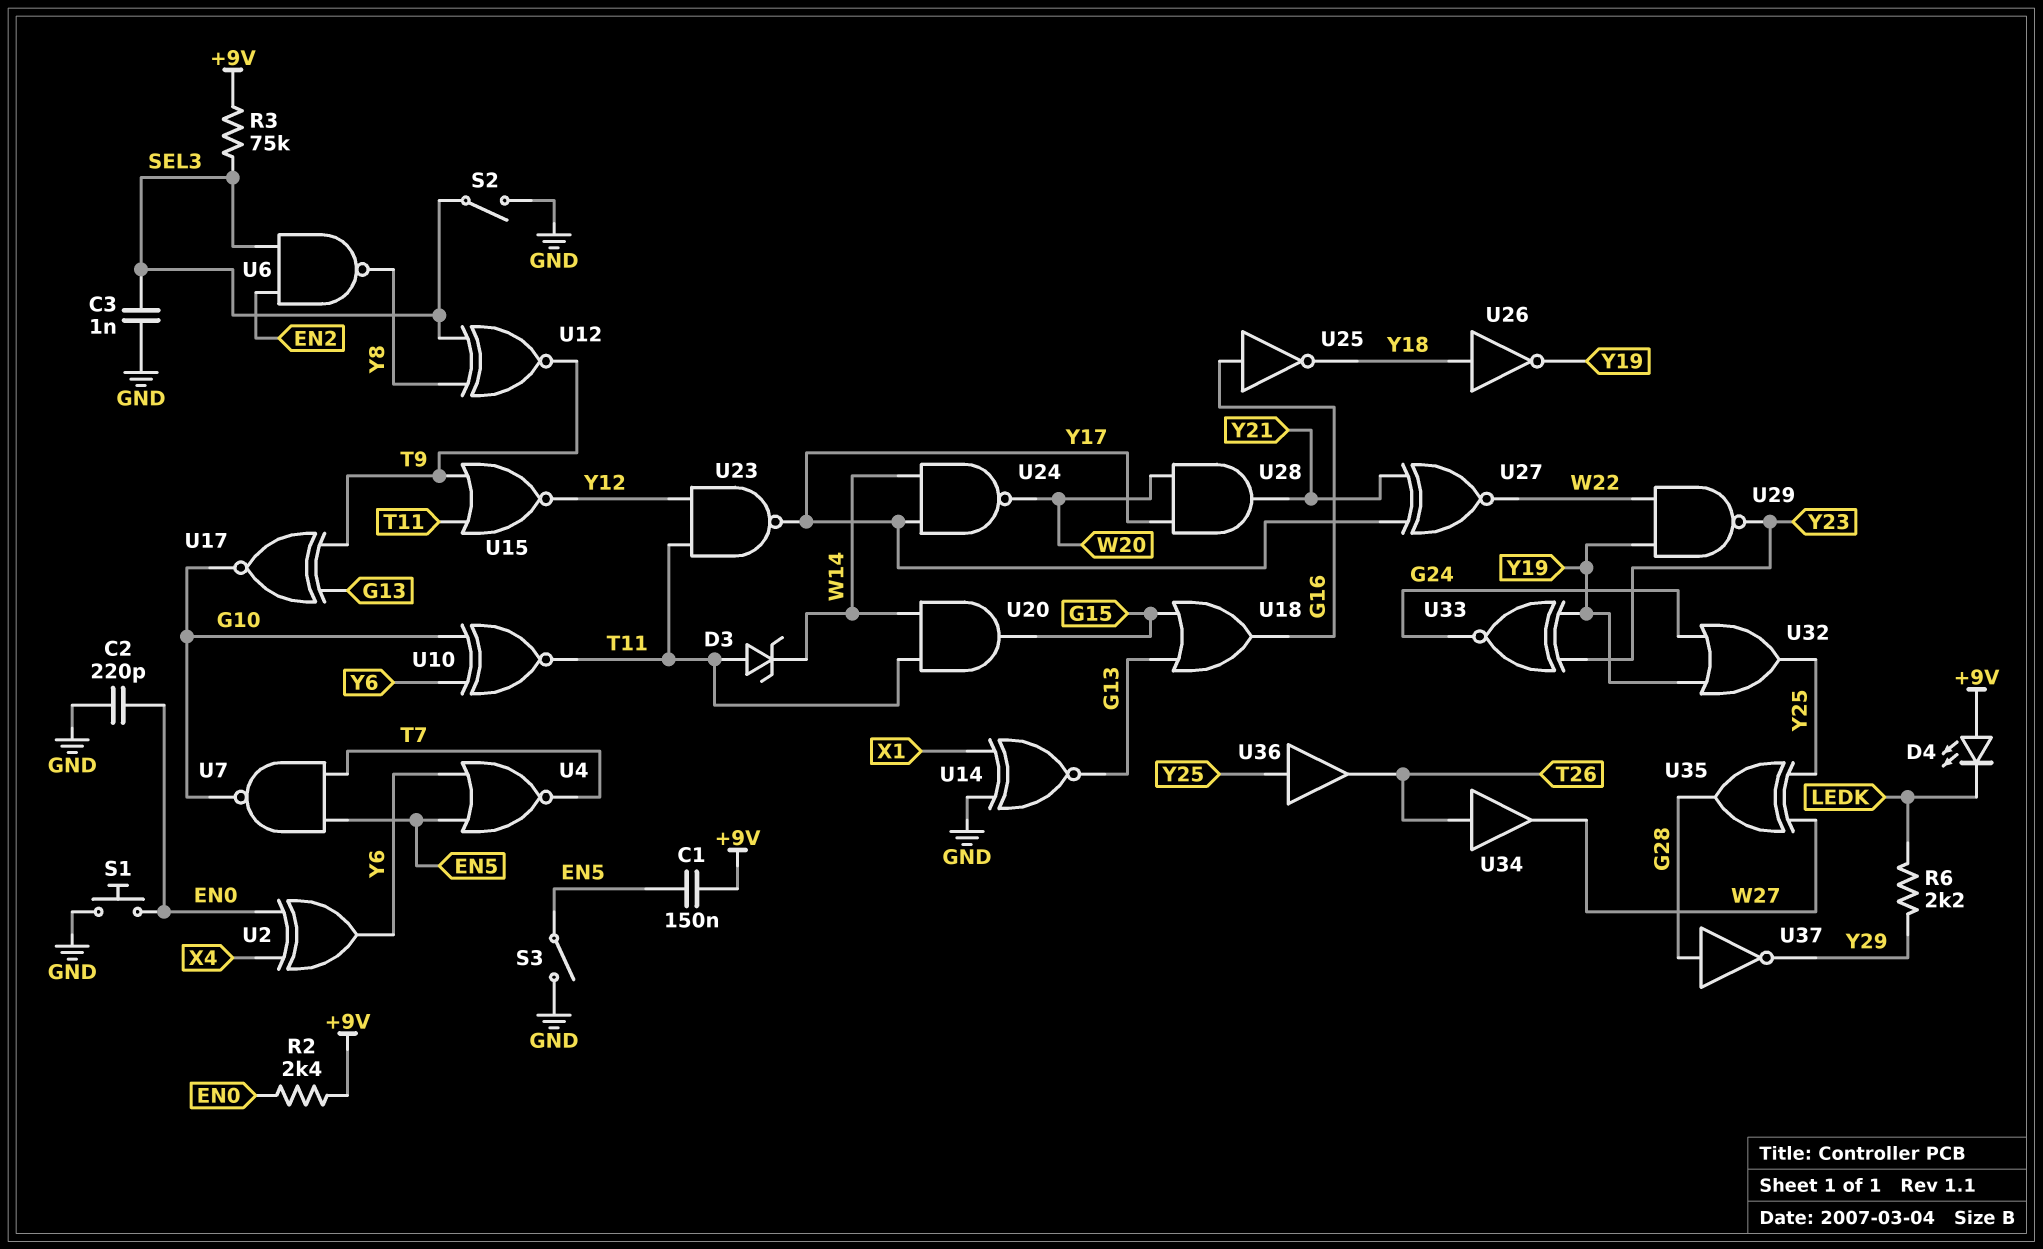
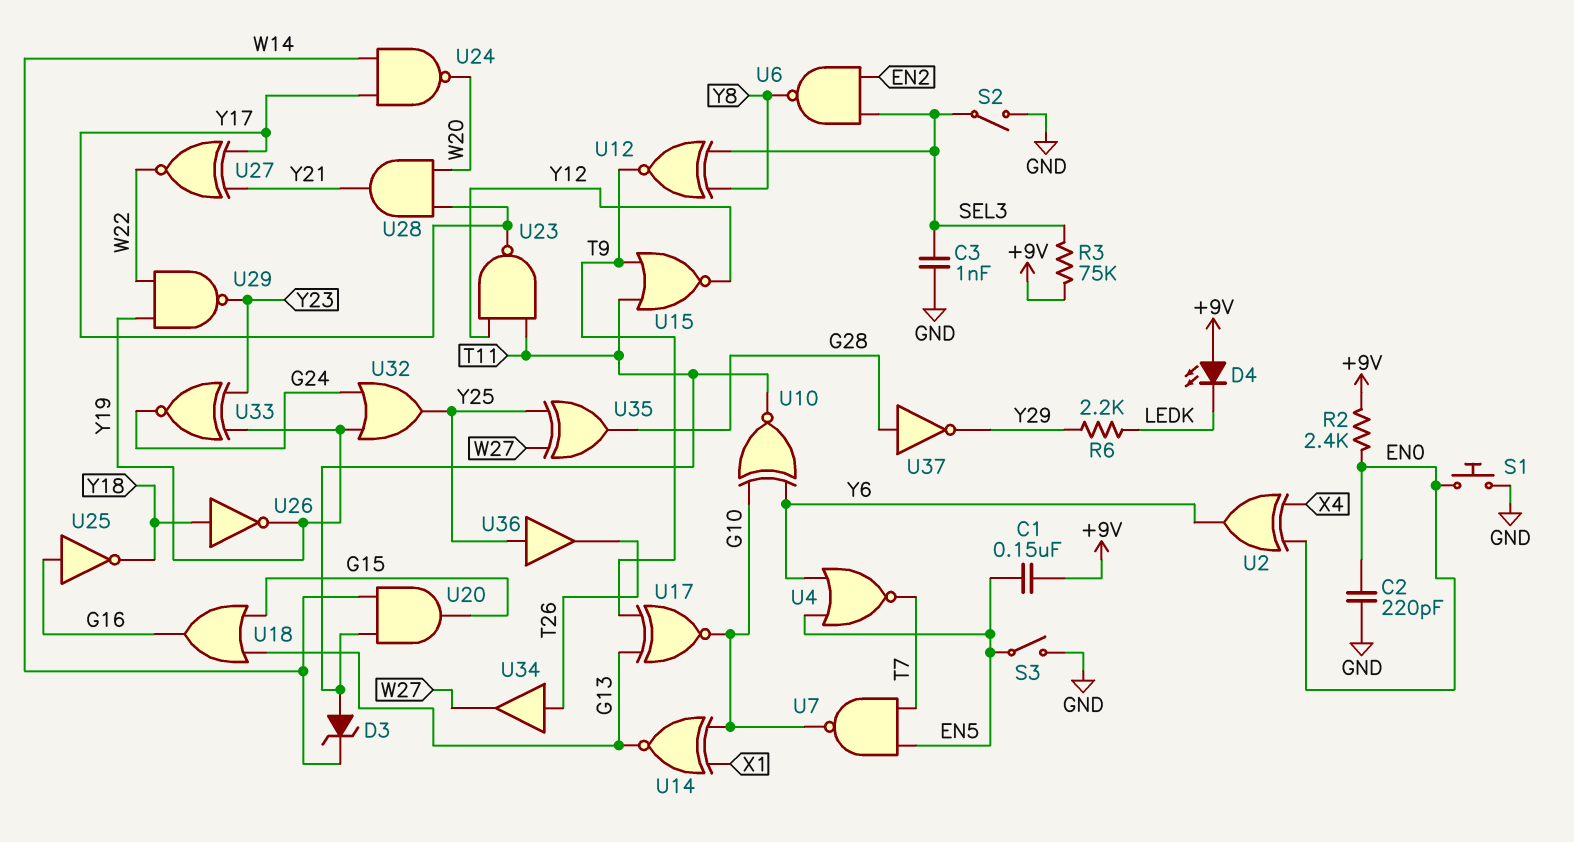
U14: XNOR (in GND, in X1, out G13) -> XNOR (in G10, in X1, out G13)

